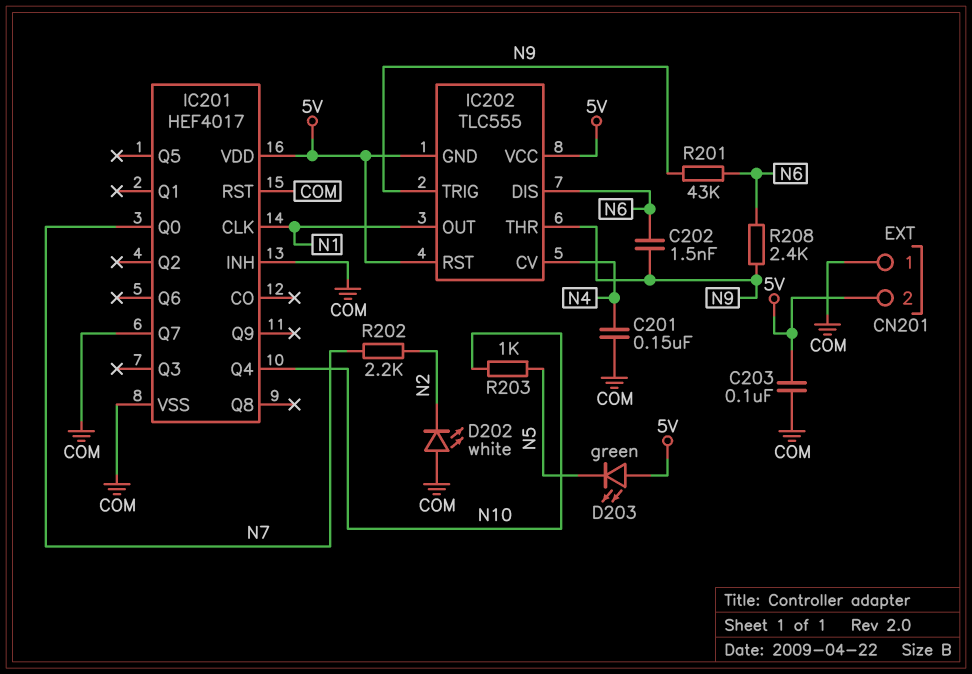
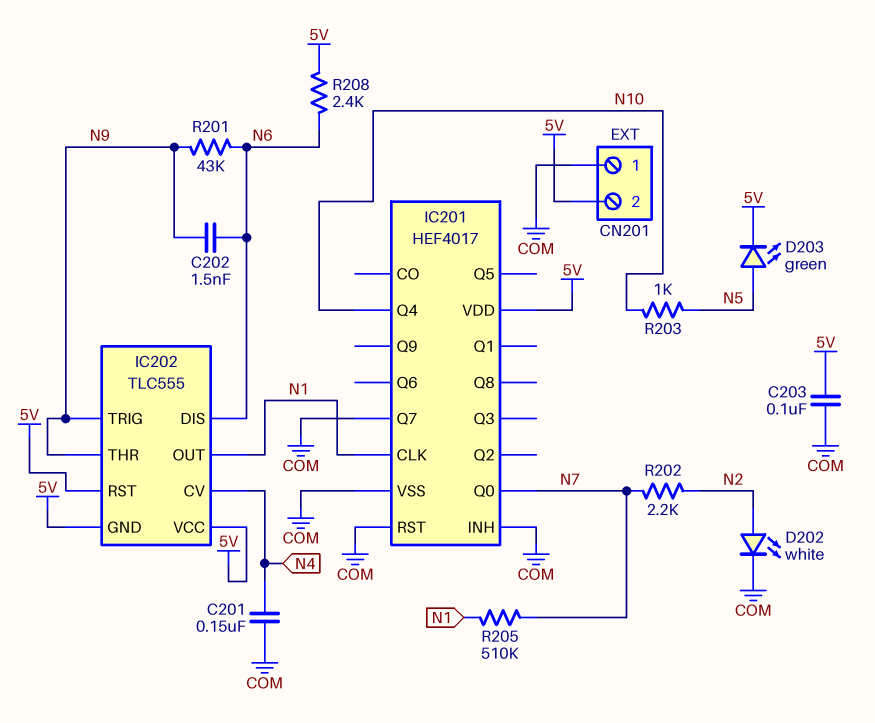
D202: LED white (A COM, K N2) -> LED white (A N2, K COM)
D203: LED green (A 5V, K N5) -> LED green (A N5, K 5V)
R205: none -> 510k (N1, N7)
R208: 2.4k (N6, N9) -> 2.4k (5V, N6)

